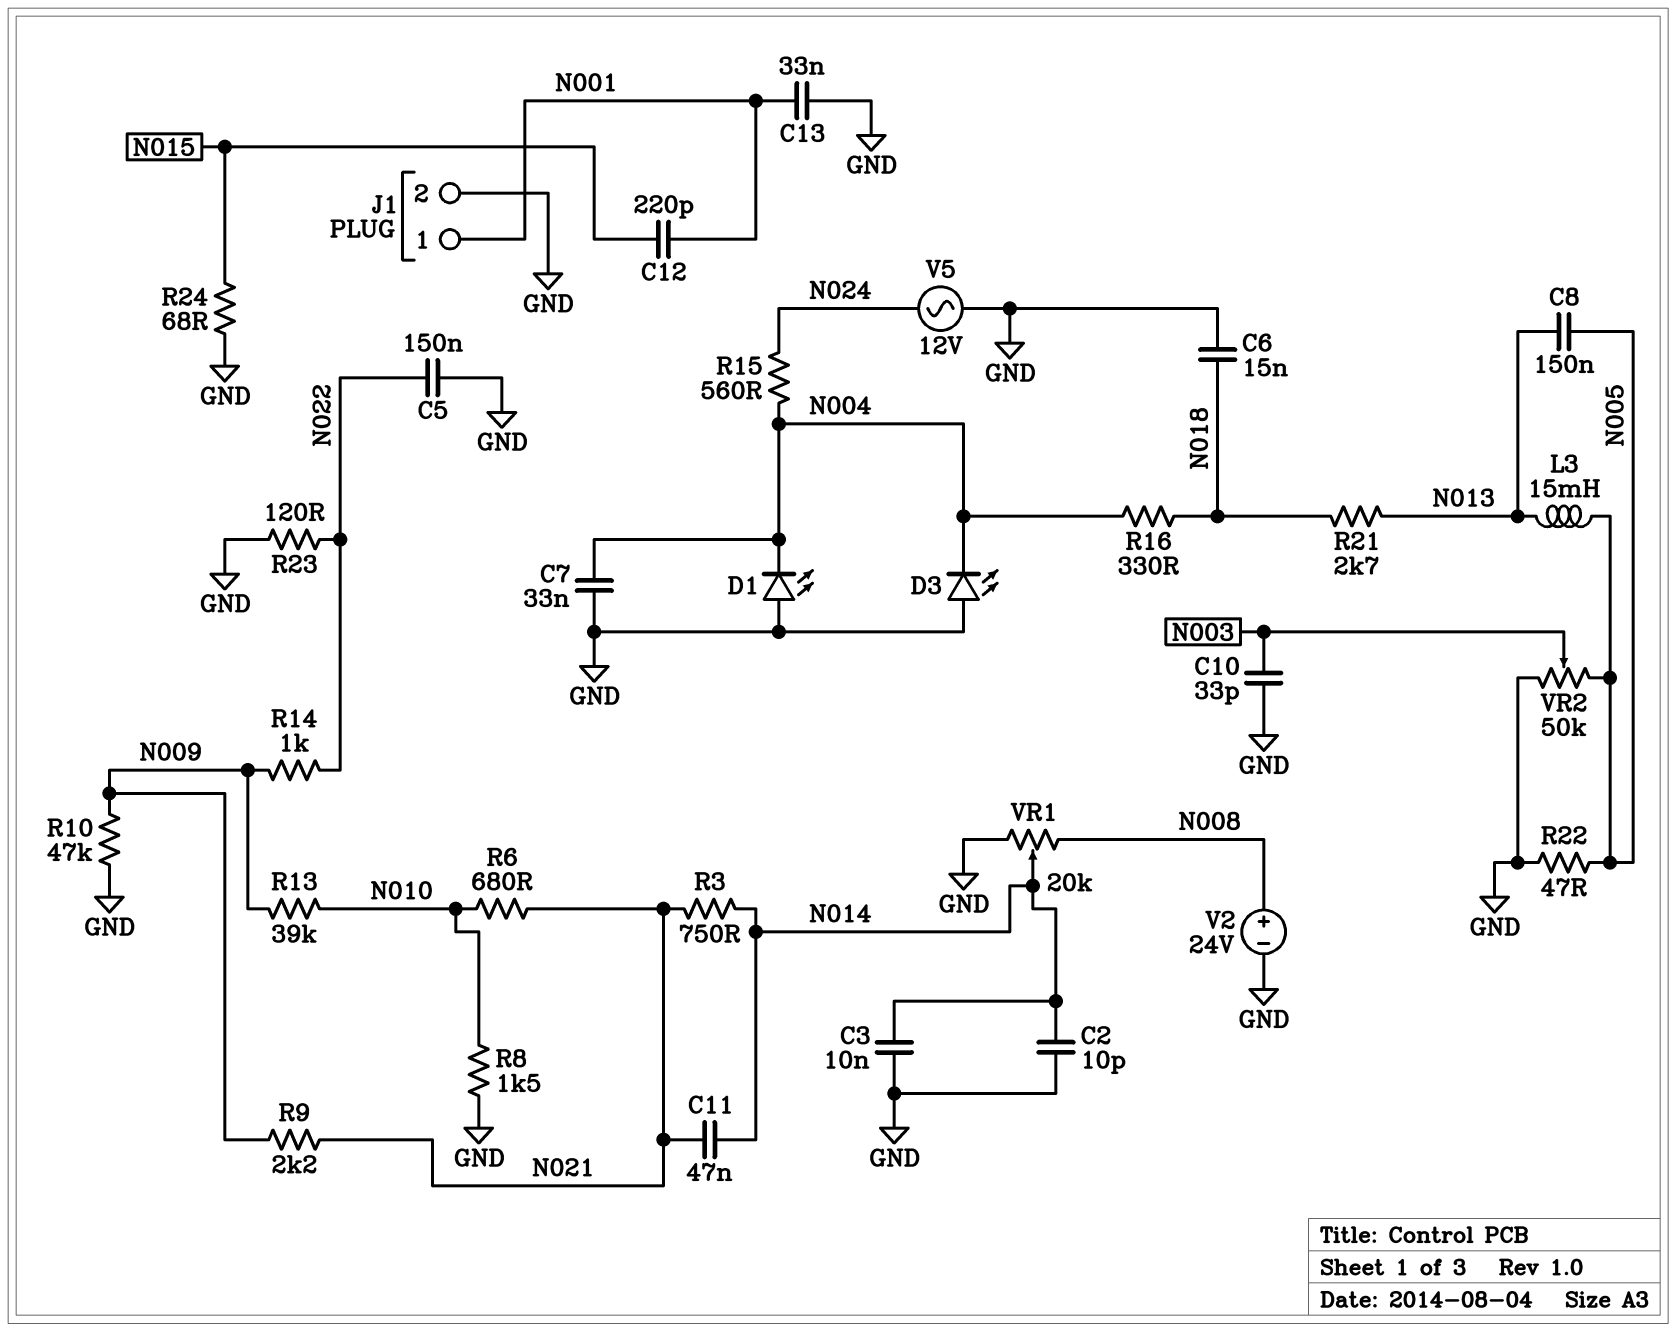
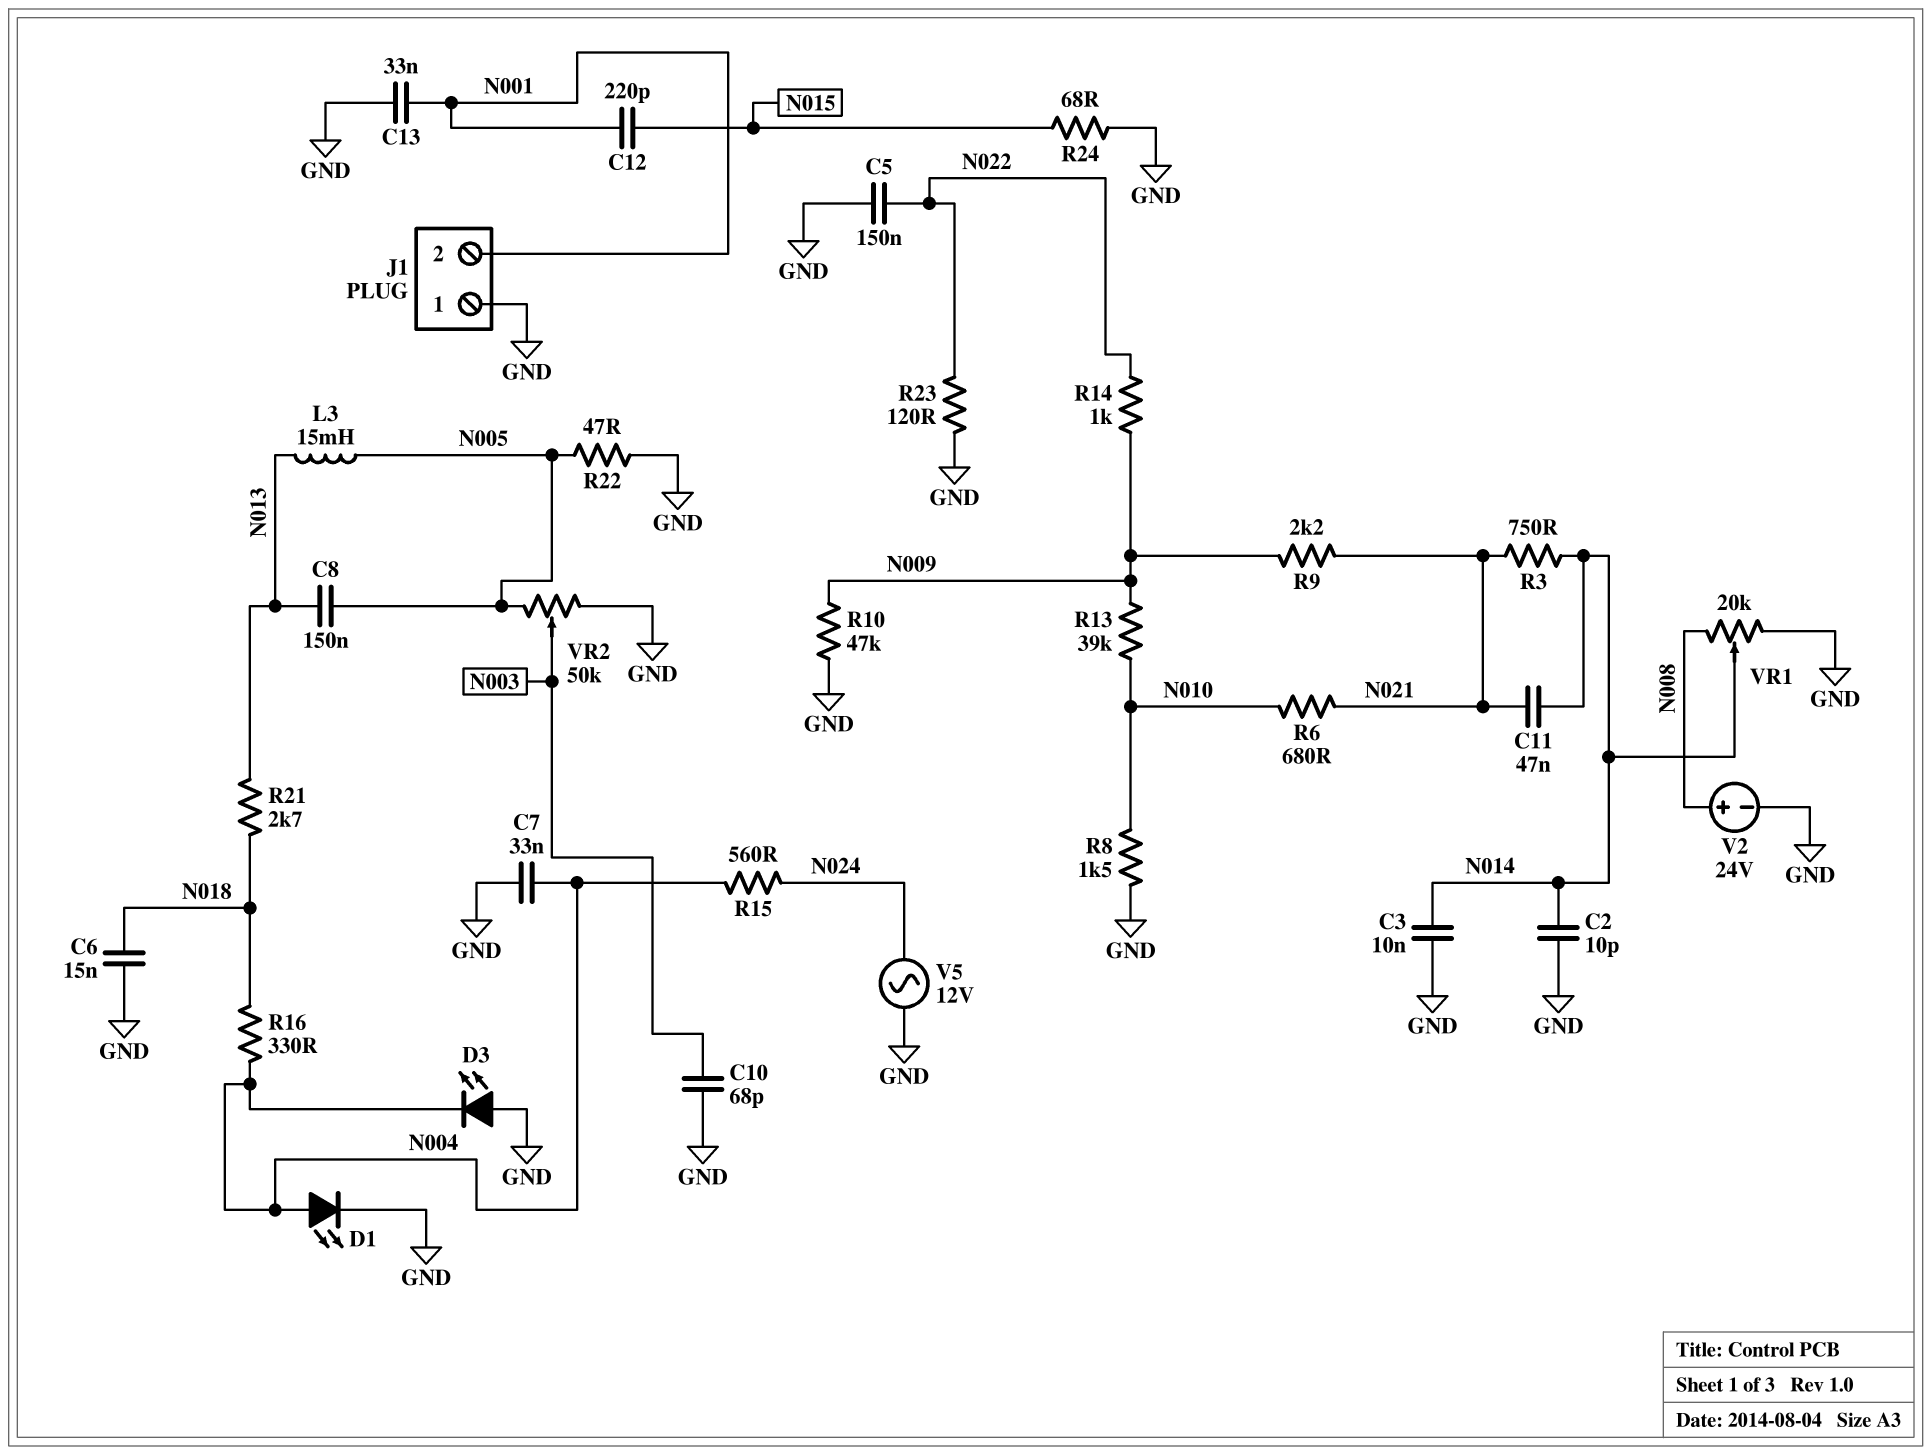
C10: 33pF (GND, N003) -> 68pF (GND, N003)
D1: LED (A GND, K N004) -> LED (A N004, K GND)
J1 pin 1: N001 -> GND
J1 pin 2: GND -> N001

